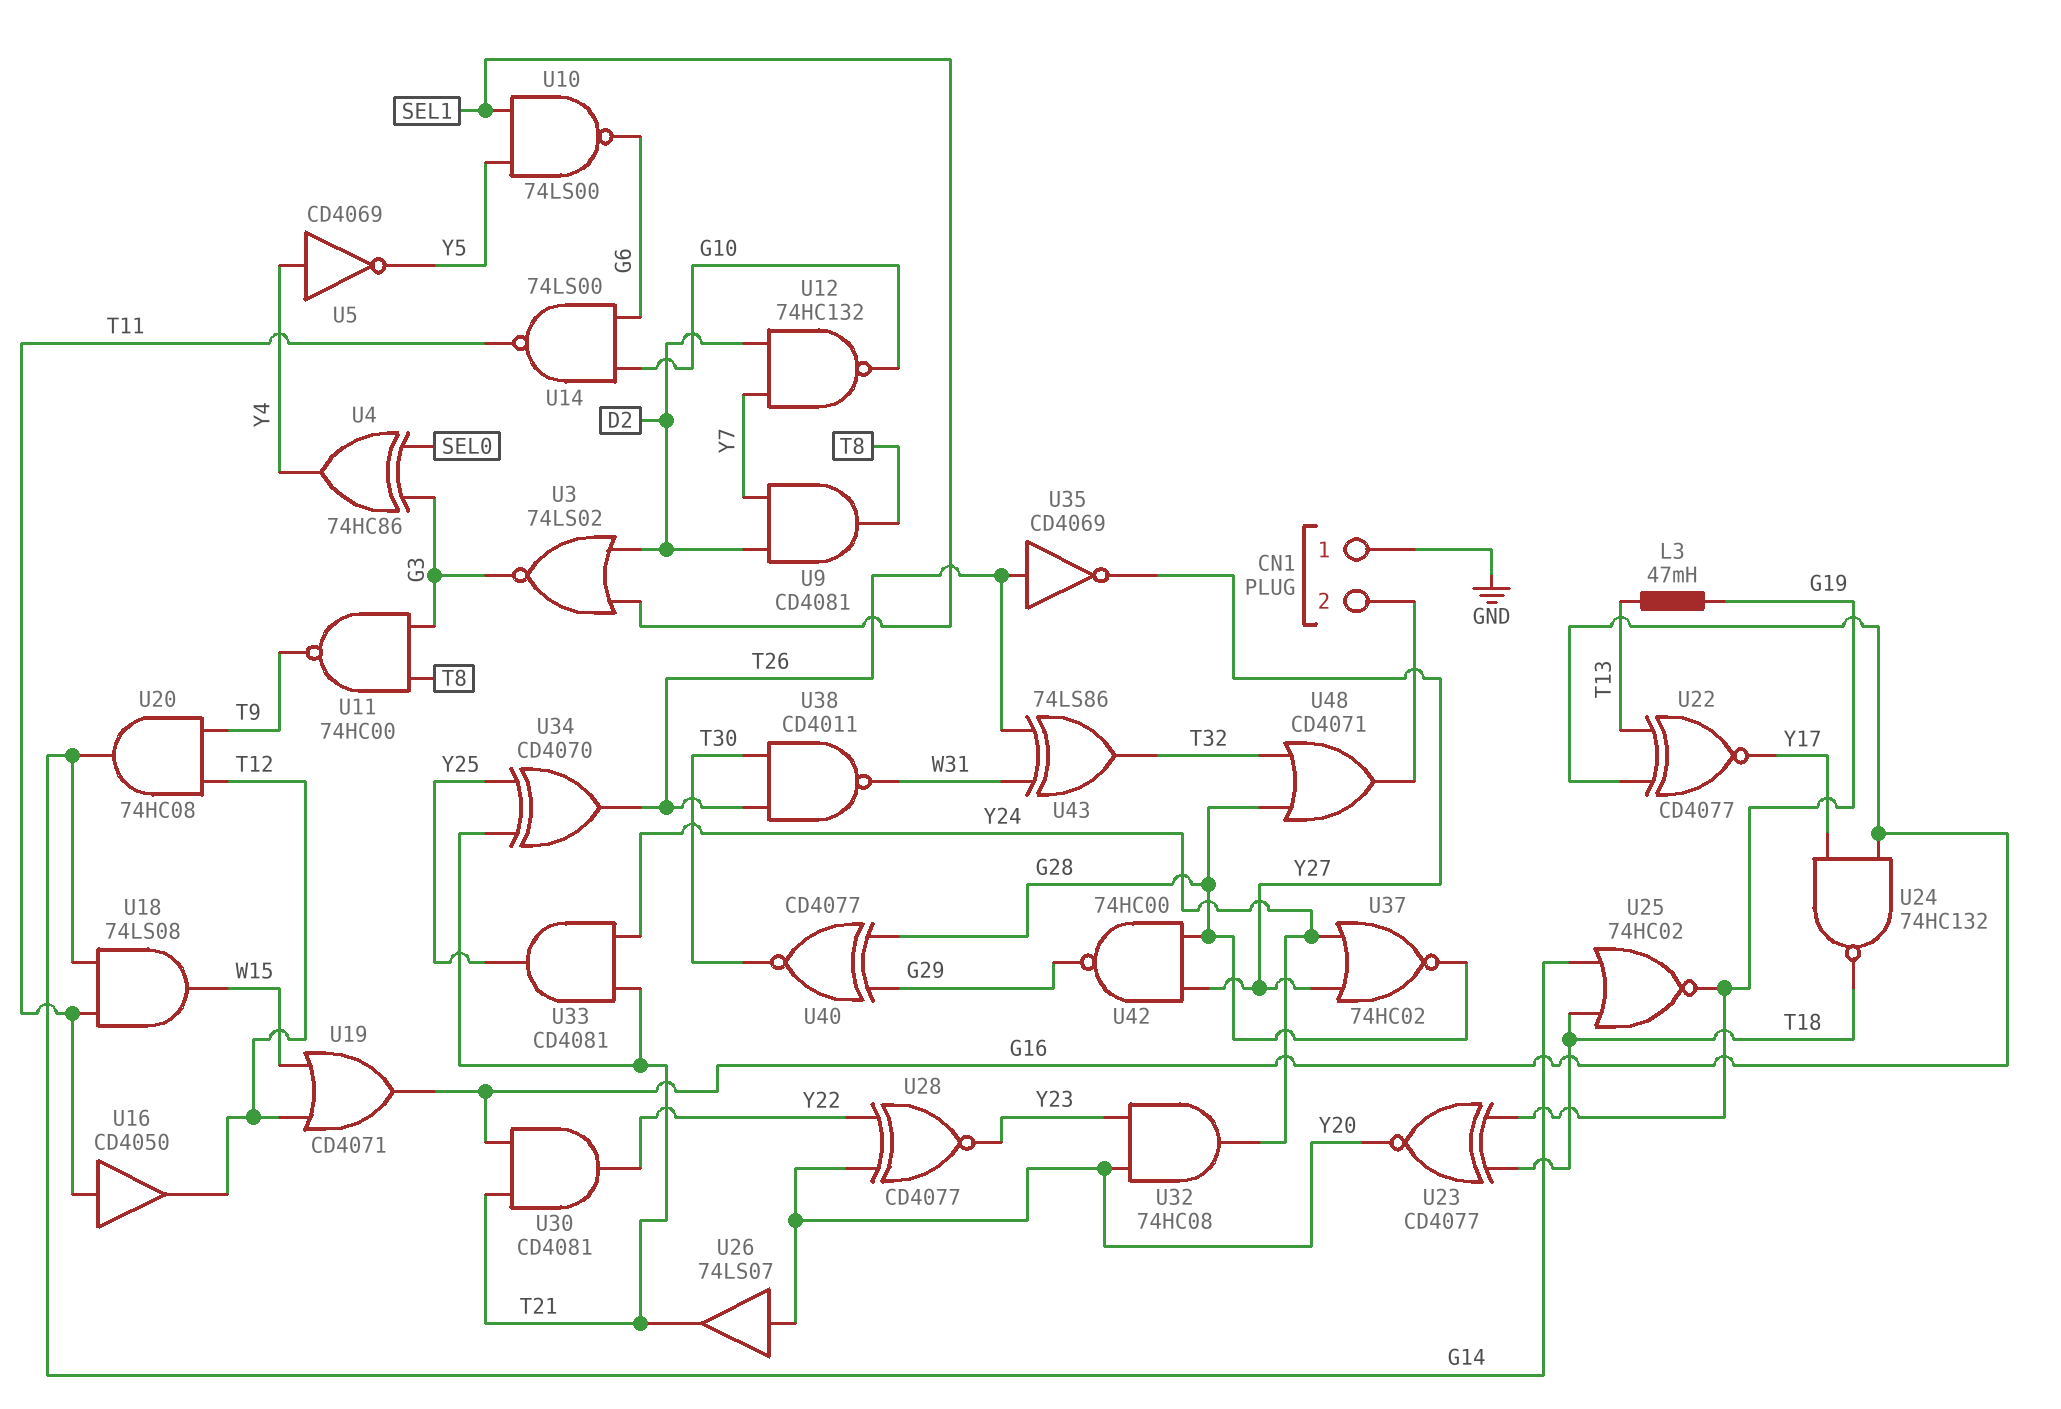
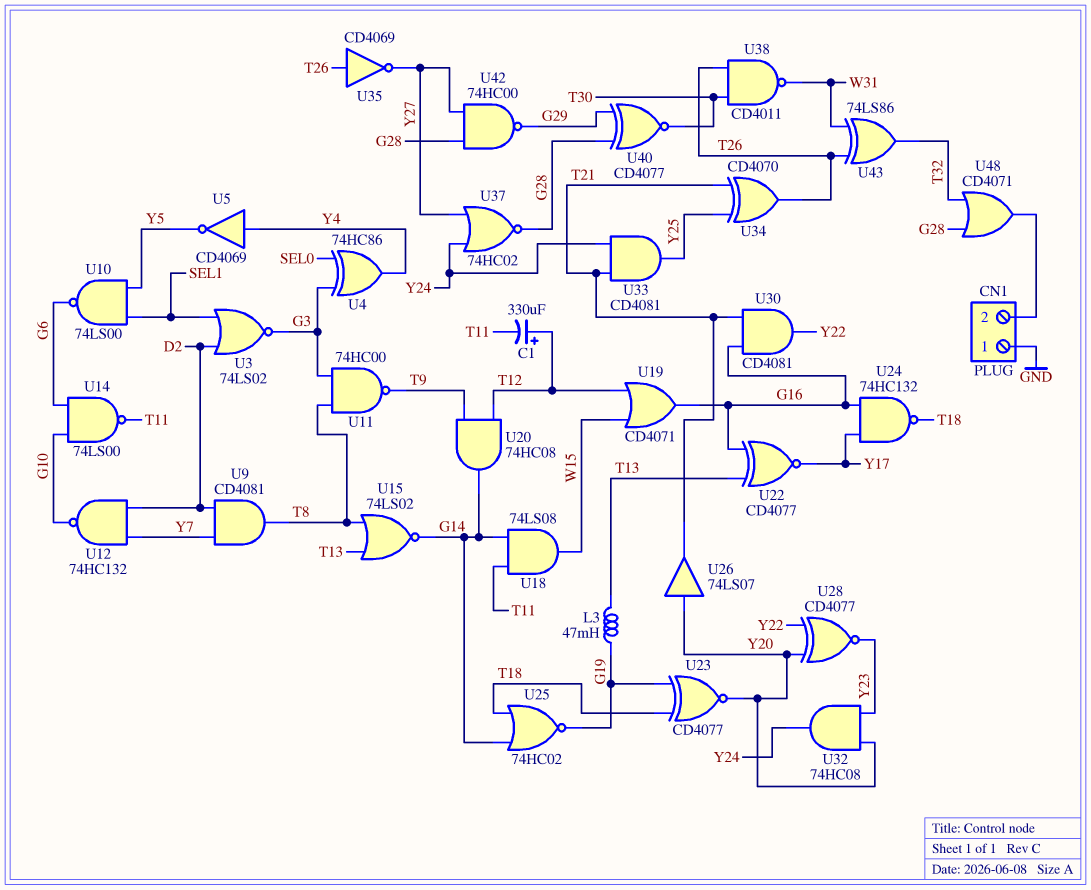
C1: none -> 330uF (plus T12, minus T11)
U15: none -> NOR 74LS02 (in T8, in T13, out G14)
U16: buffer CD4050 (in T11, out T12) -> none

